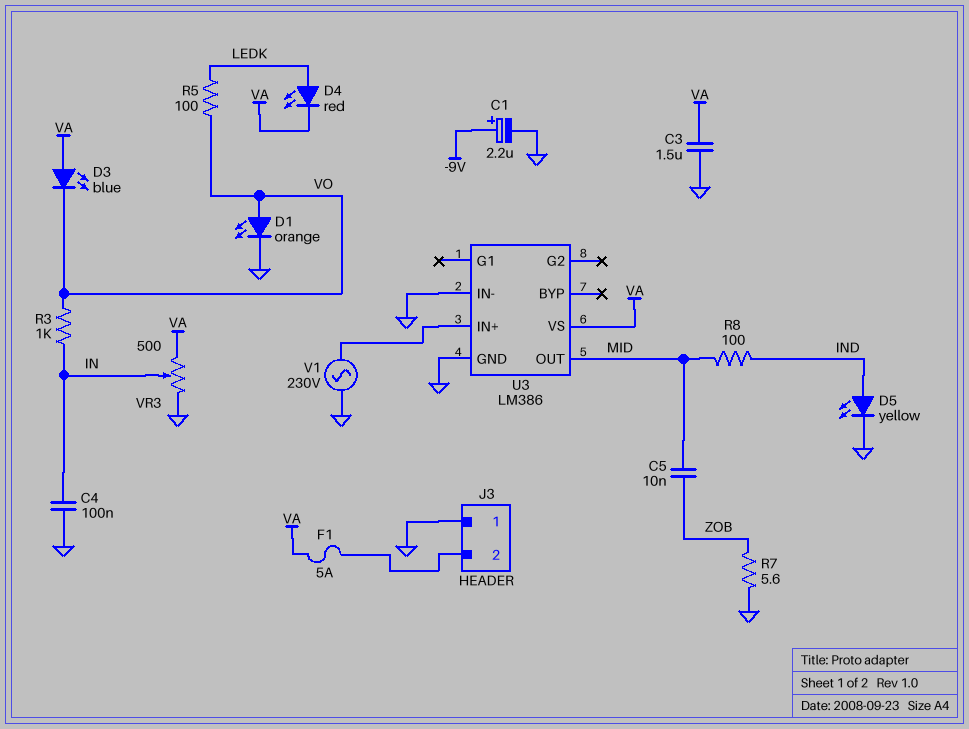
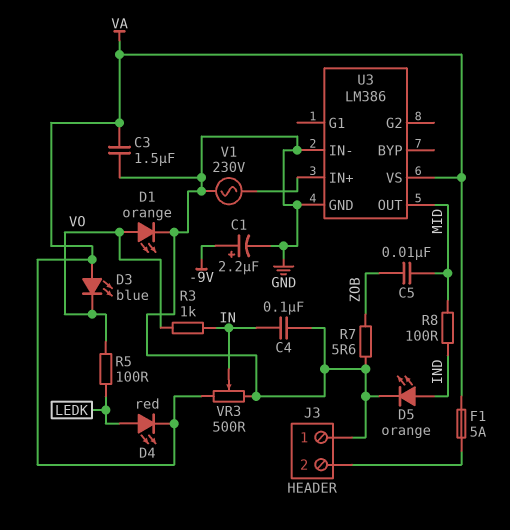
D5: LED yellow (A IND, K GND) -> LED orange (A IND, K GND)

